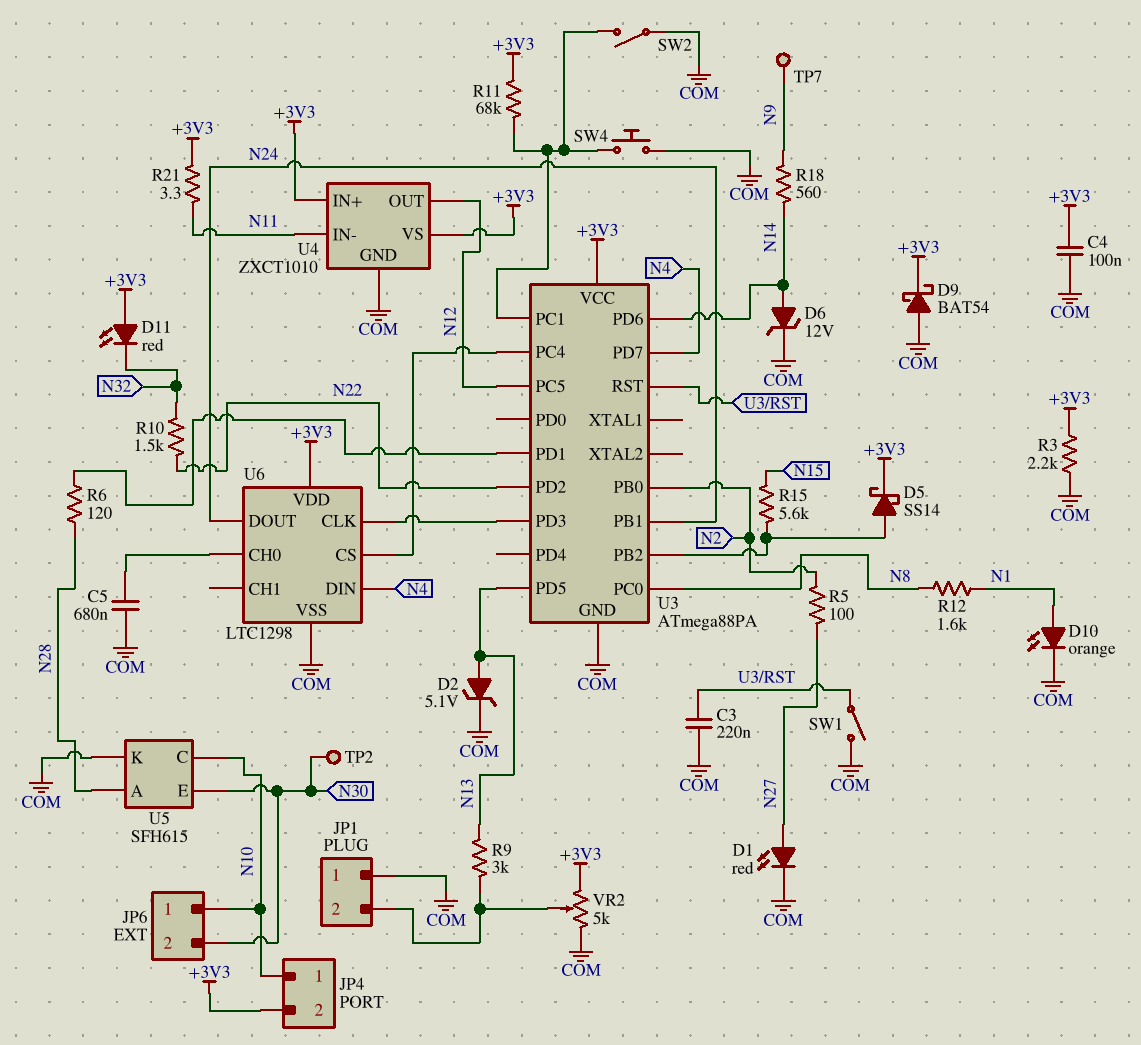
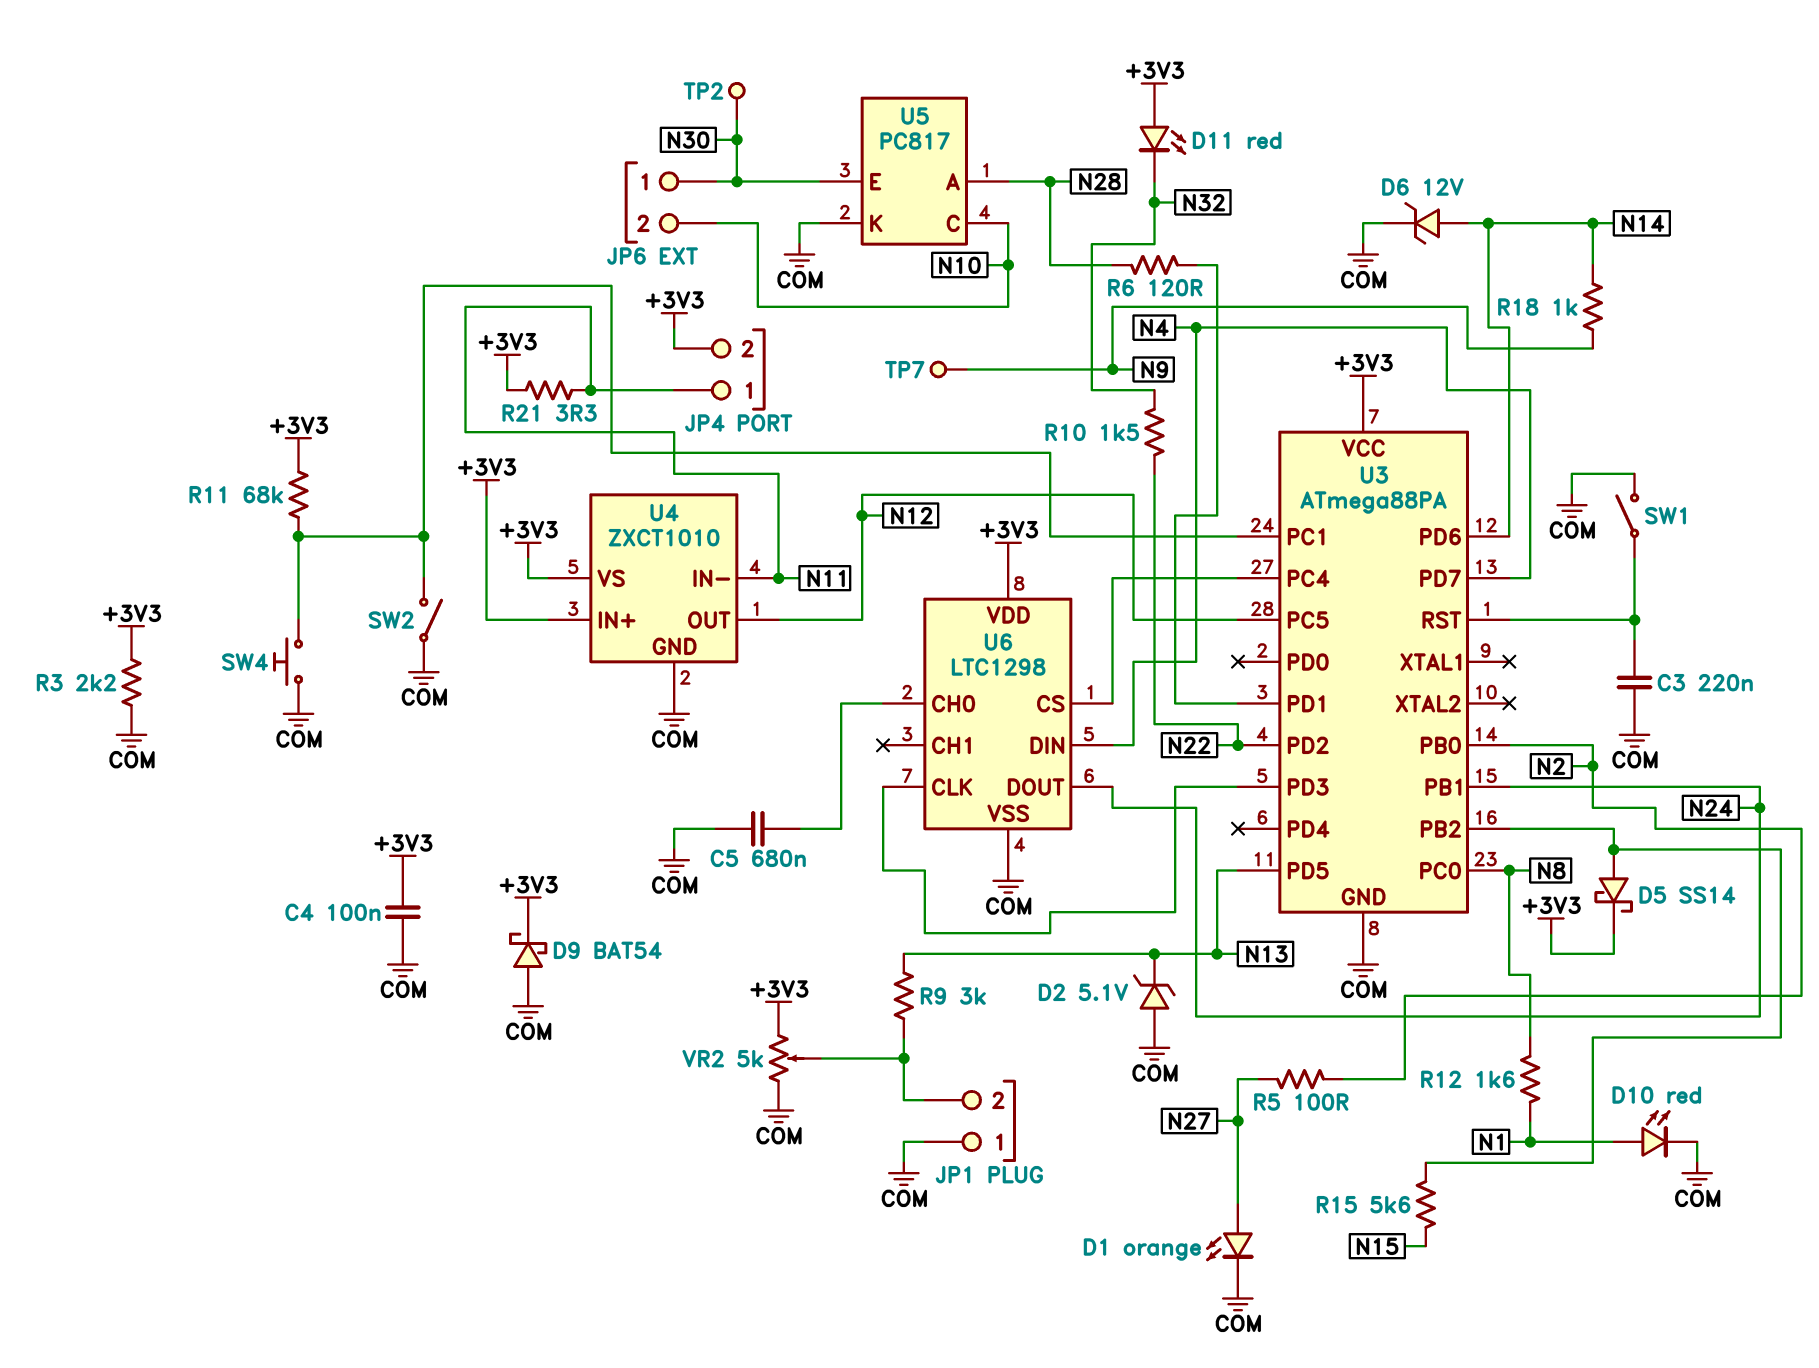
D1: LED red (A N27, K COM) -> LED orange (A N27, K COM)
D2: zener 5.1V (A N13, K COM) -> zener 5.1V (A COM, K N13)
D10: LED orange (A N1, K COM) -> LED red (A N1, K COM)
JP4 pin 1: N10 -> N11
JP6 pin 1: N10 -> N30
JP6 pin 2: N30 -> N10
R18: 560 (N9, N14) -> 1k (N9, N14)
U5: SFH615 -> PC817

